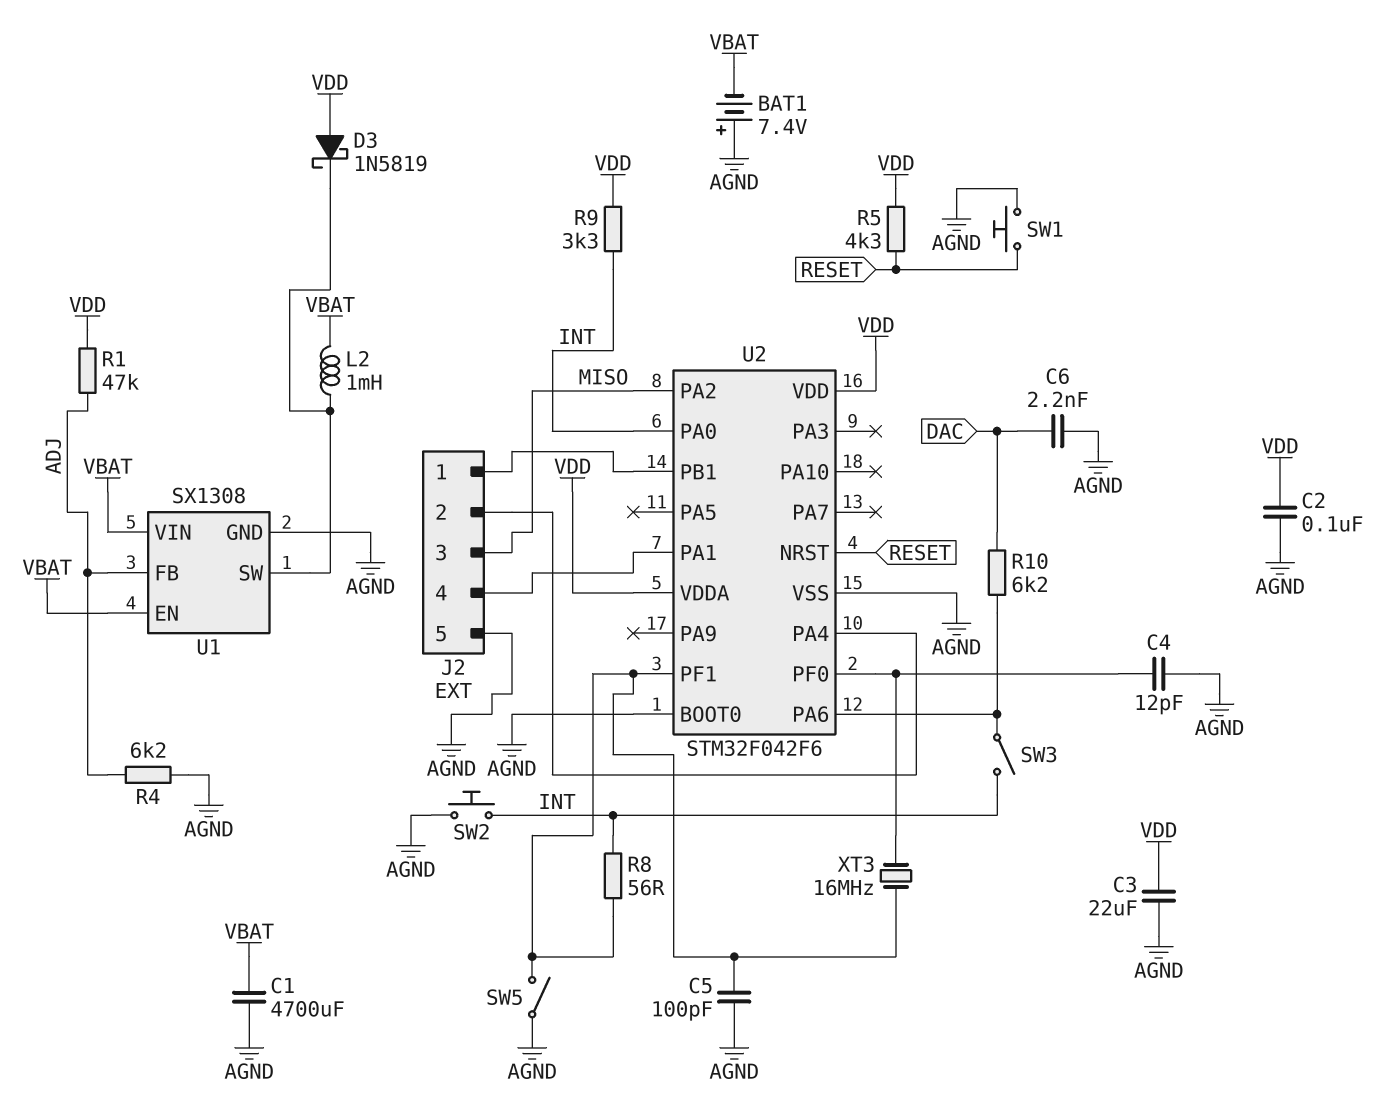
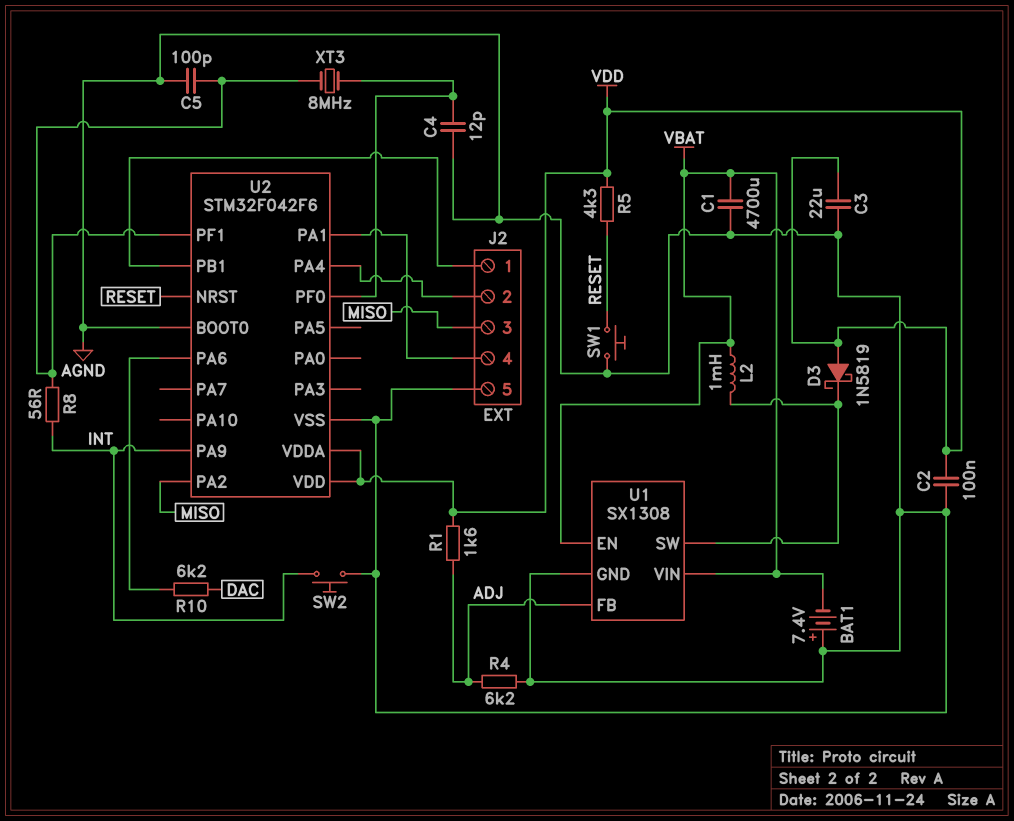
C6: 2.2nF (AGND, DAC) -> none
R1: 47k (ADJ, VDD) -> 1.6k (ADJ, VDD)
R9: 3.3k (INT, VDD) -> none
SW3: switch (INT, U2/PA6) -> none
SW5: switch (AGND, U2/PF1) -> none
U2 pin PA0: INT -> none
U2 pin PA9: none -> INT
XT3: 16MHz (U2/PF0, U2/PF1) -> 8MHz (U2/PF0, U2/PF1)

